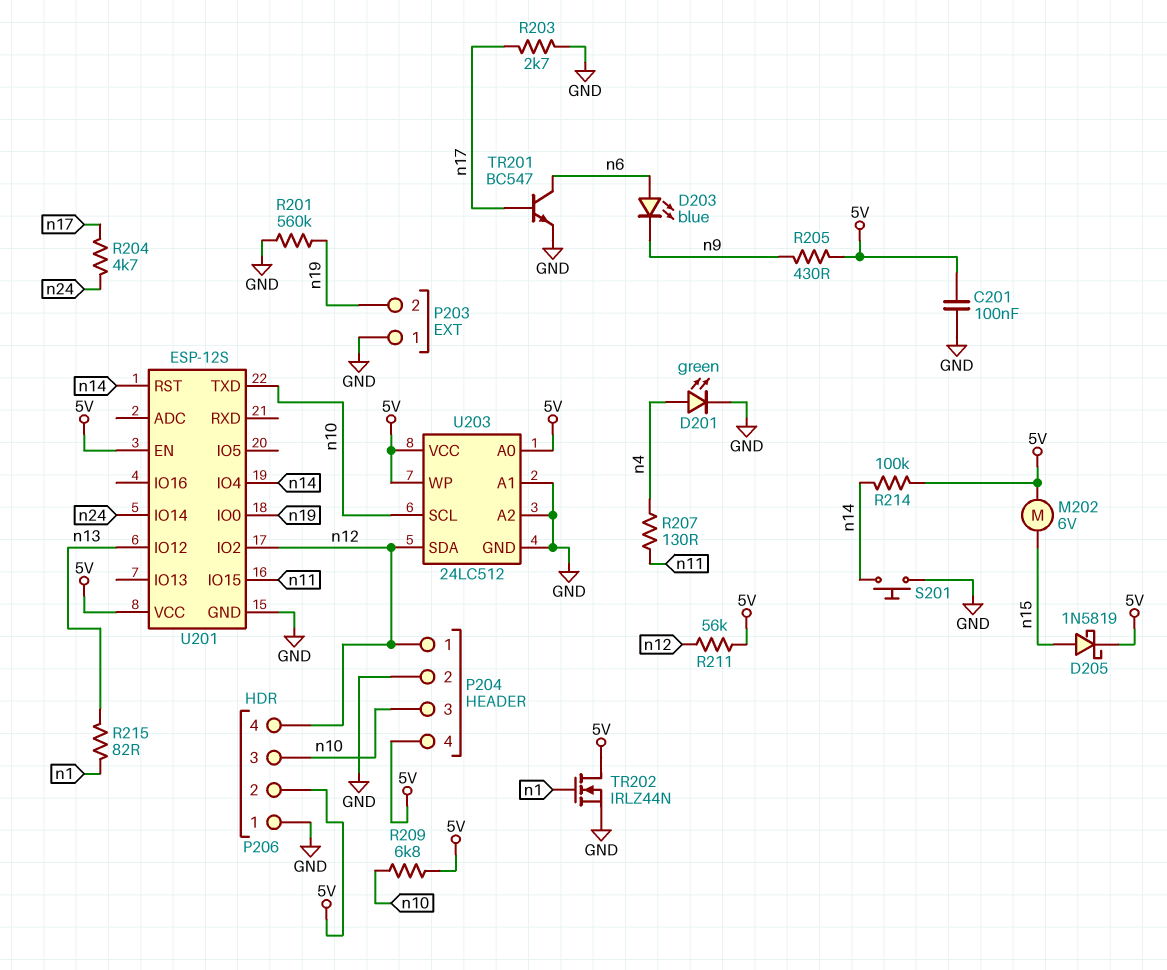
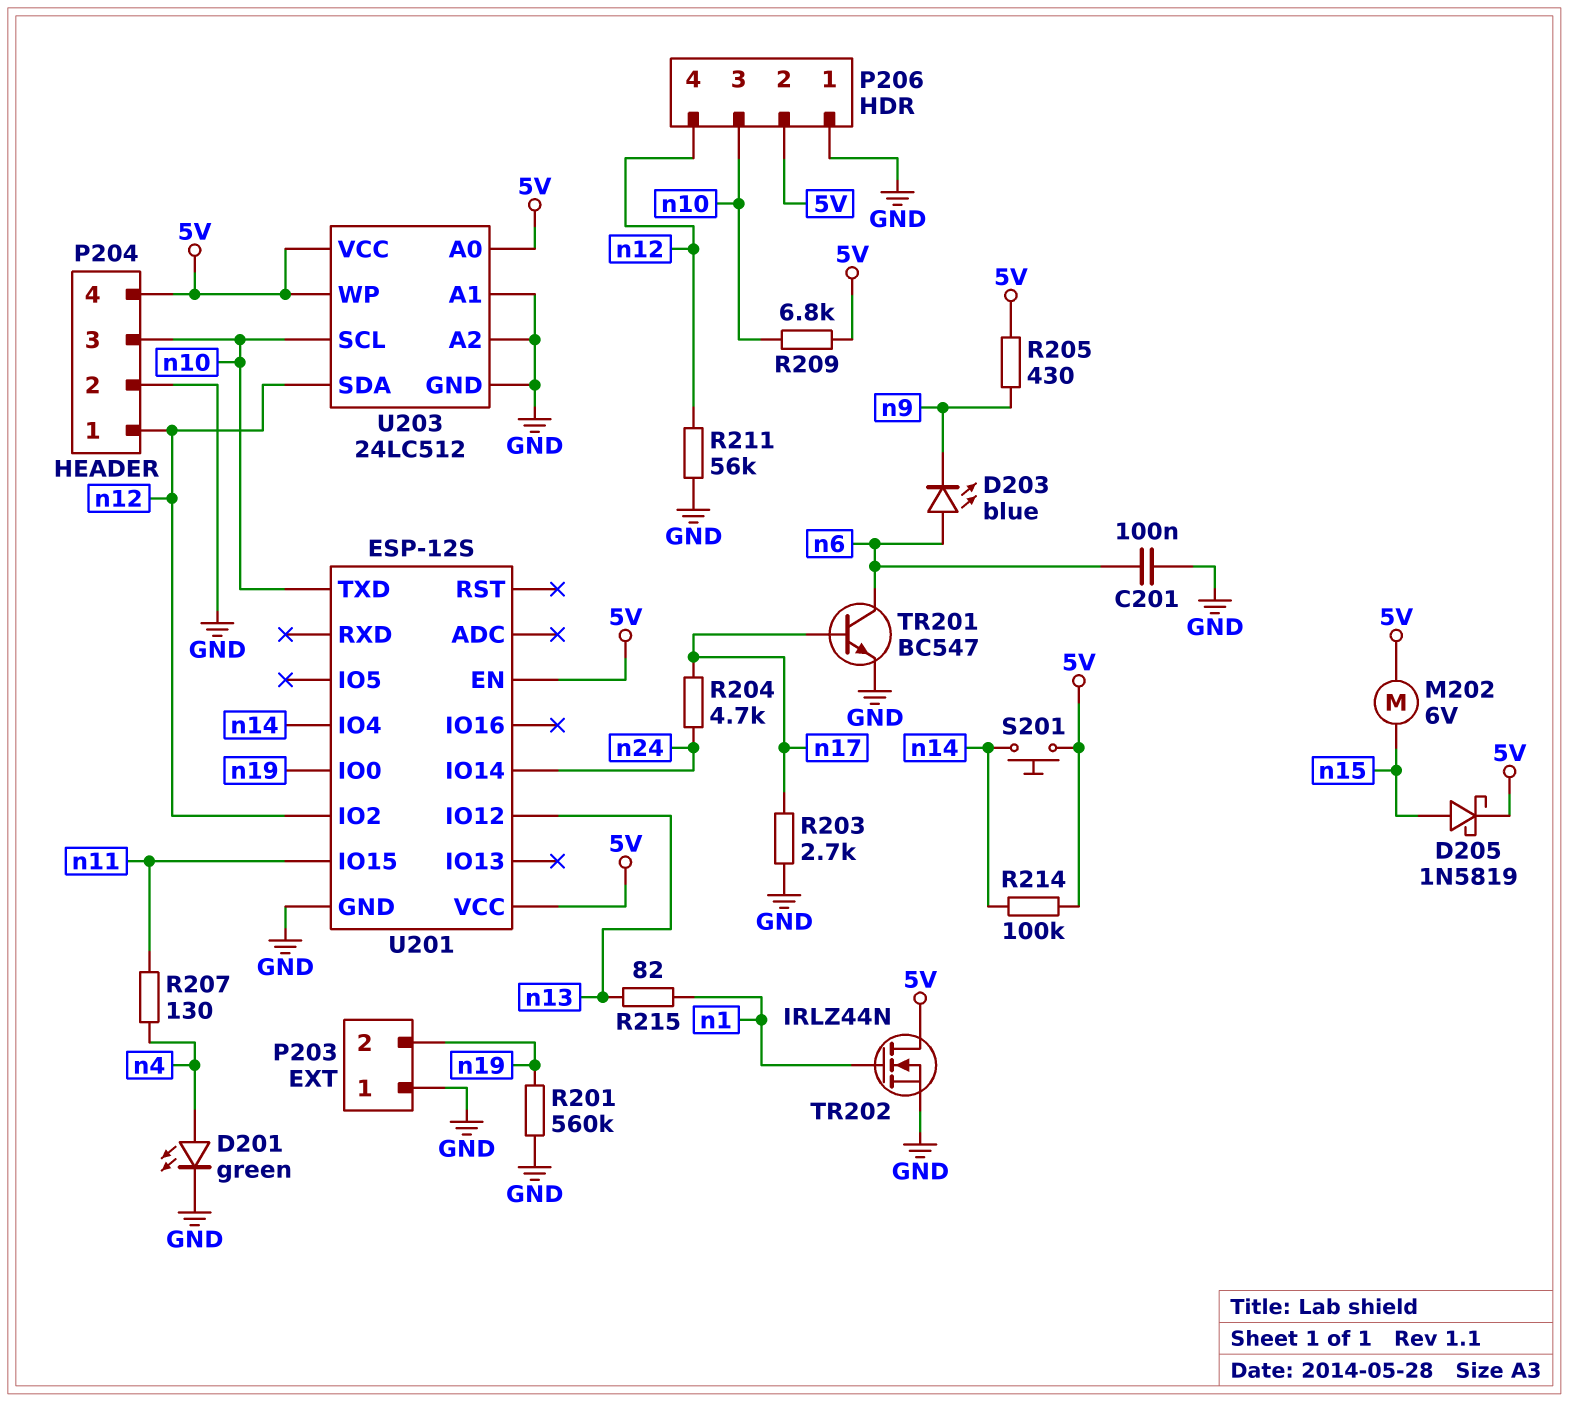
C201: 100nF (5V, GND) -> 100nF (GND, n6)
R211: 56k (5V, n12) -> 56k (GND, n12)
S201: button (GND, n14) -> button (5V, n14)
U201 pin RST: n14 -> none

